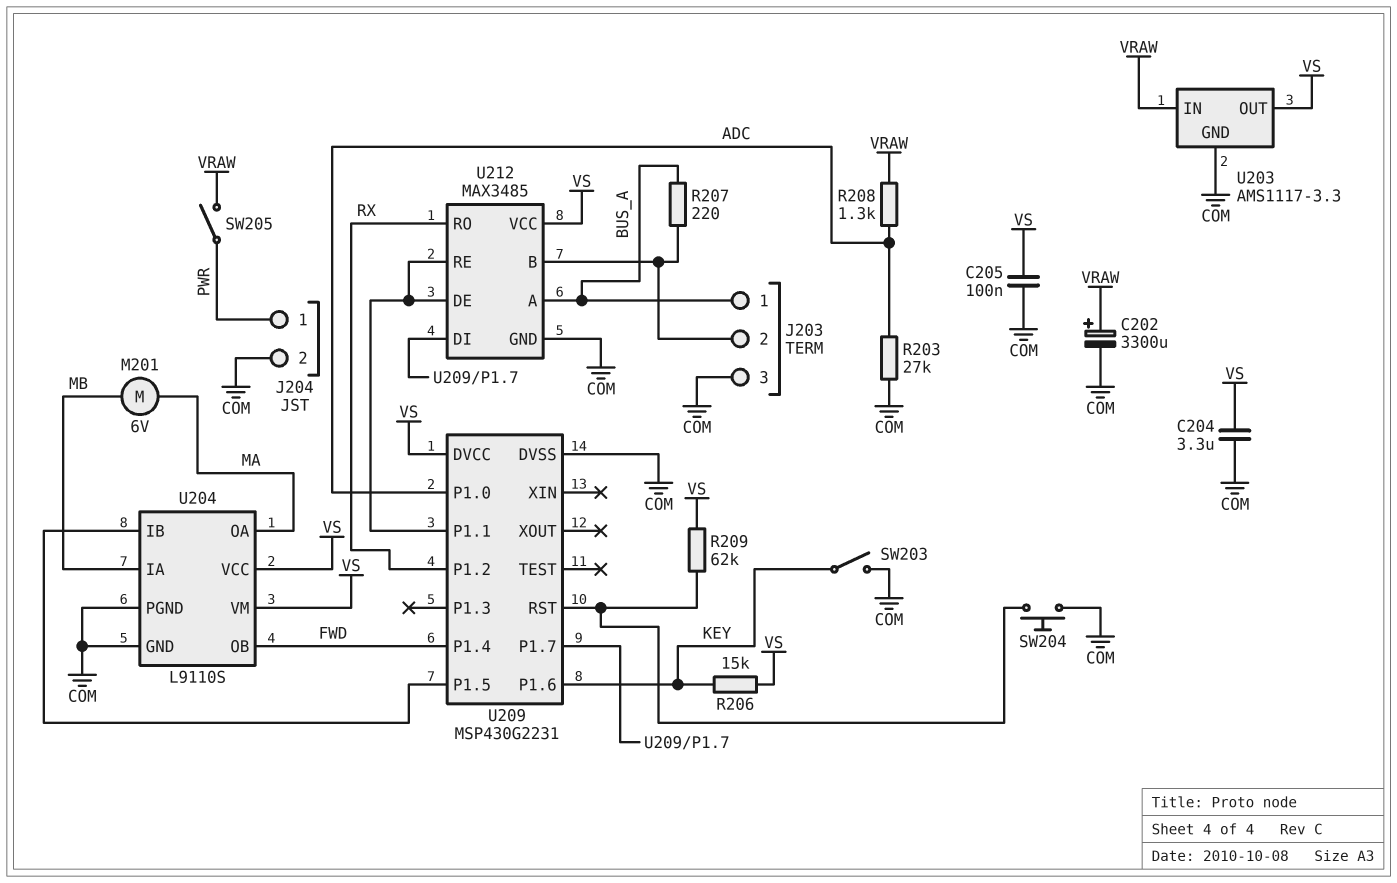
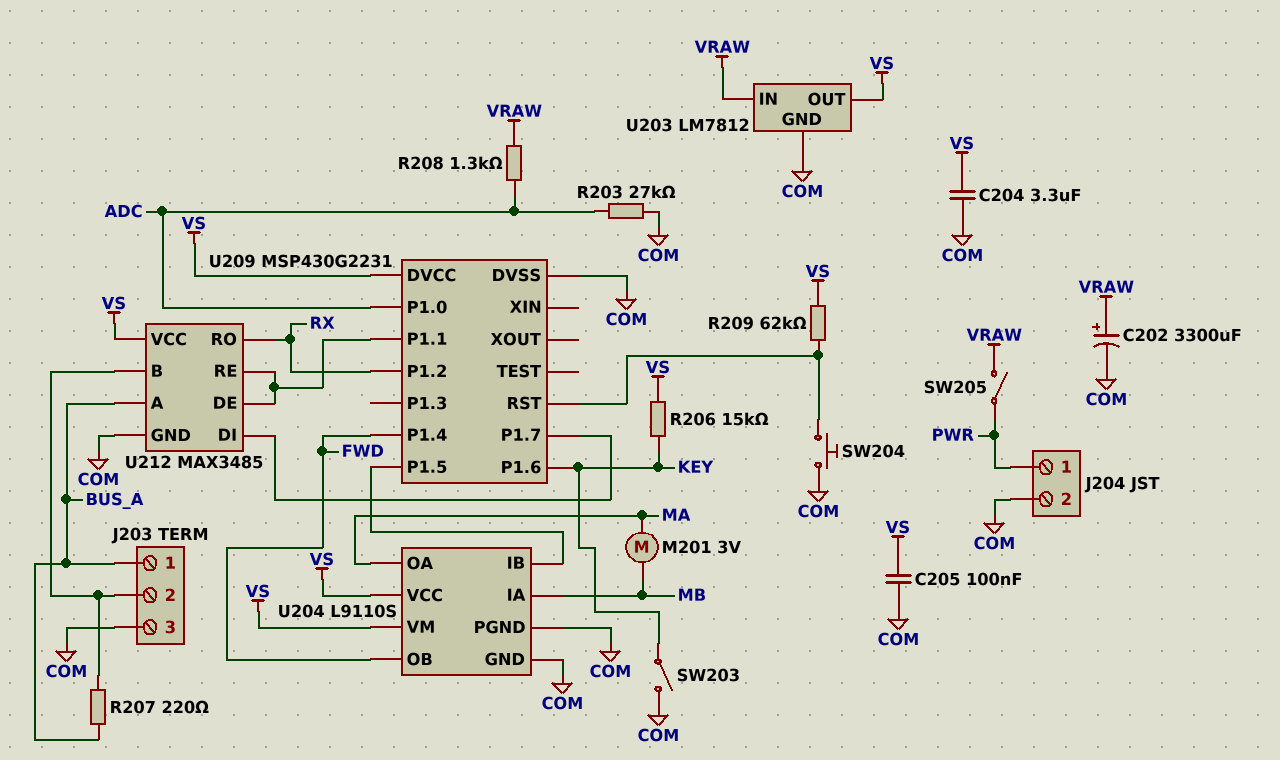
M201: motor 6V (MA, MB) -> motor 3V (MA, MB)
U203: AMS1117-3.3 -> LM7812

